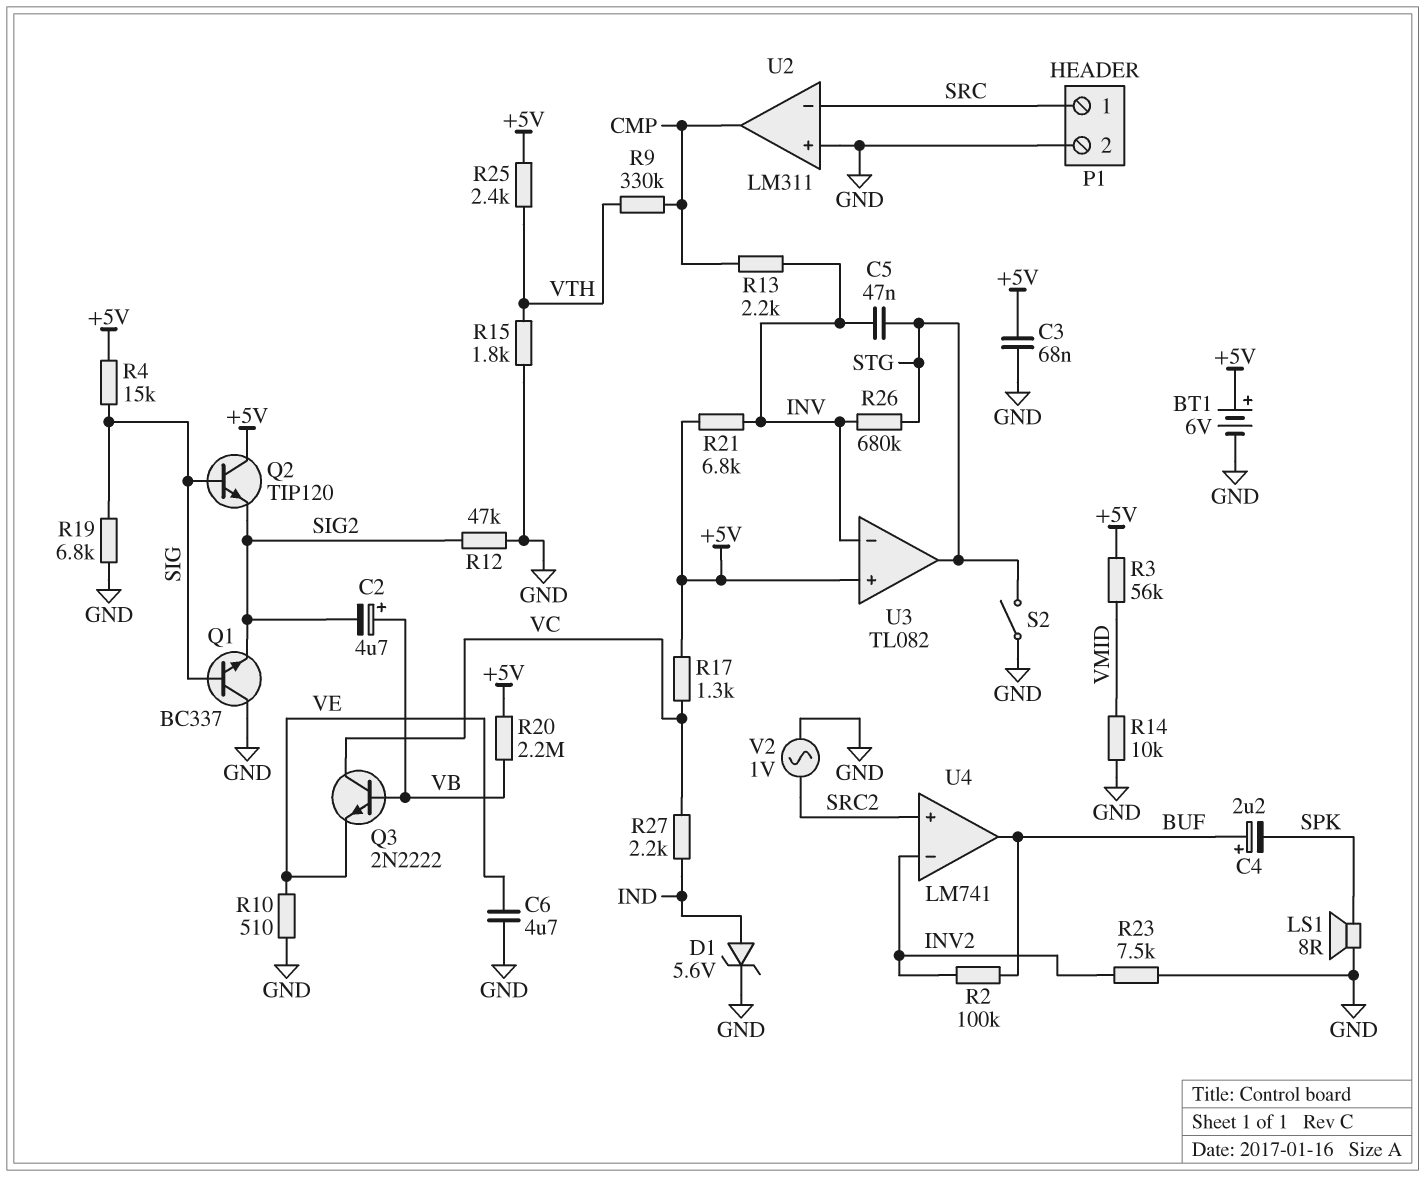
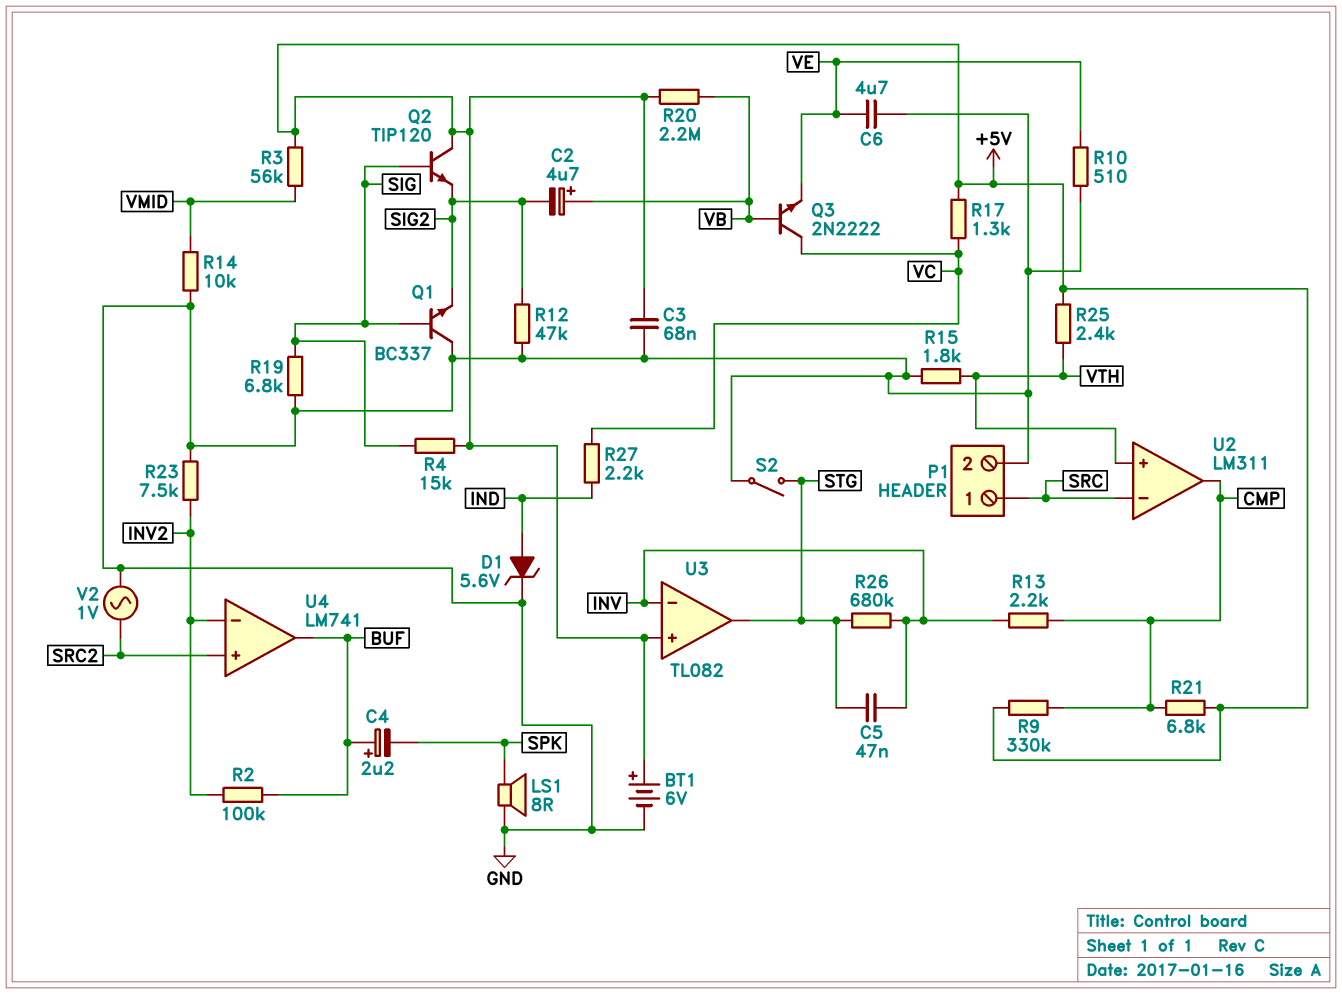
R9: 330k (CMP, VTH) -> 330k (+5V, CMP)
R21: 6.8k (+5V, INV) -> 6.8k (+5V, CMP)
U2 pin in+: GND -> VTH

